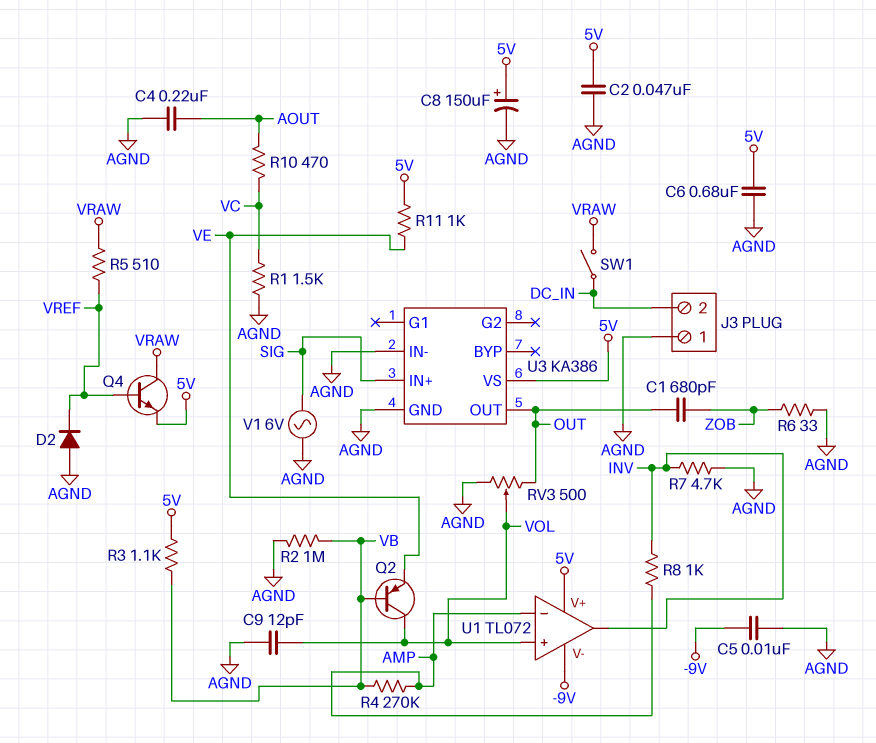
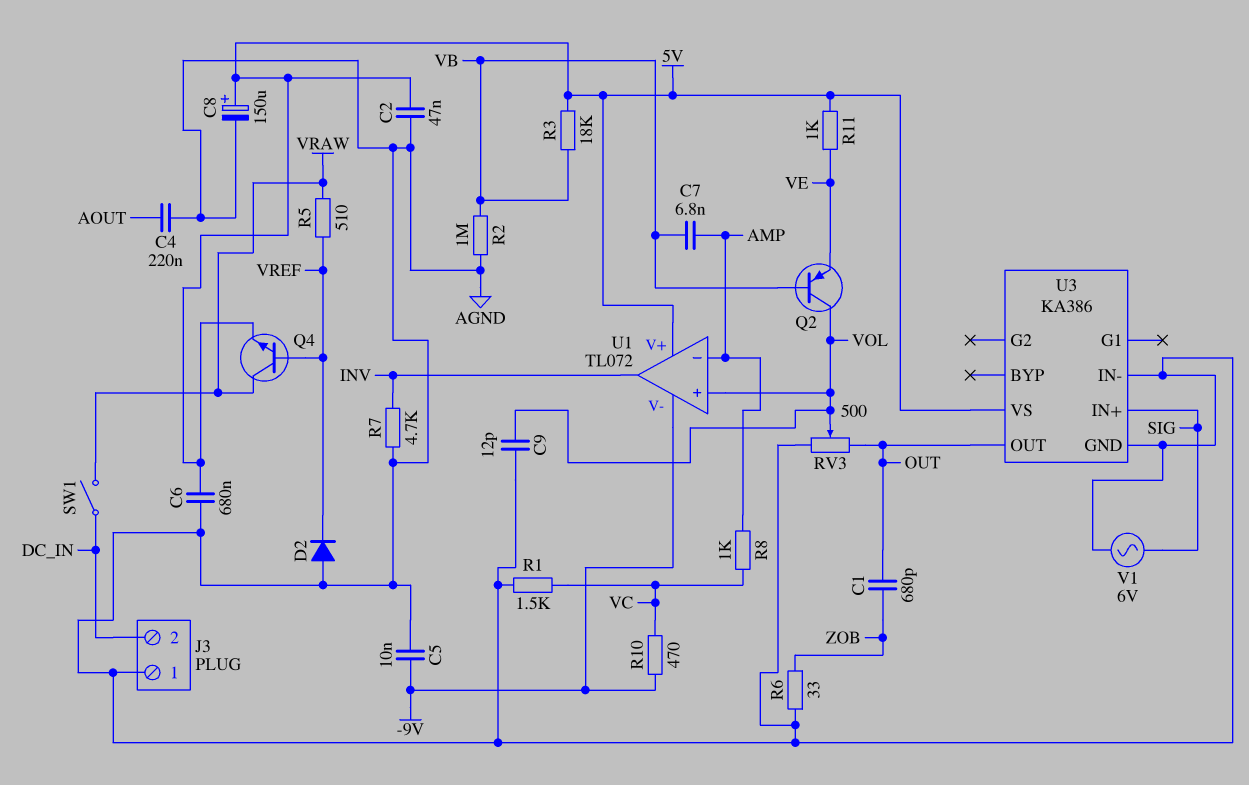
C7: none -> 6.8nF (AMP, VB)
R3: 1.1k (5V, VB) -> 18k (5V, VB)
R4: 270k (AMP, VB) -> none
R8: 1k (AMP, INV) -> 1k (AMP, VC)
R10: 470 (AOUT, VC) -> 470 (-9V, VC)

